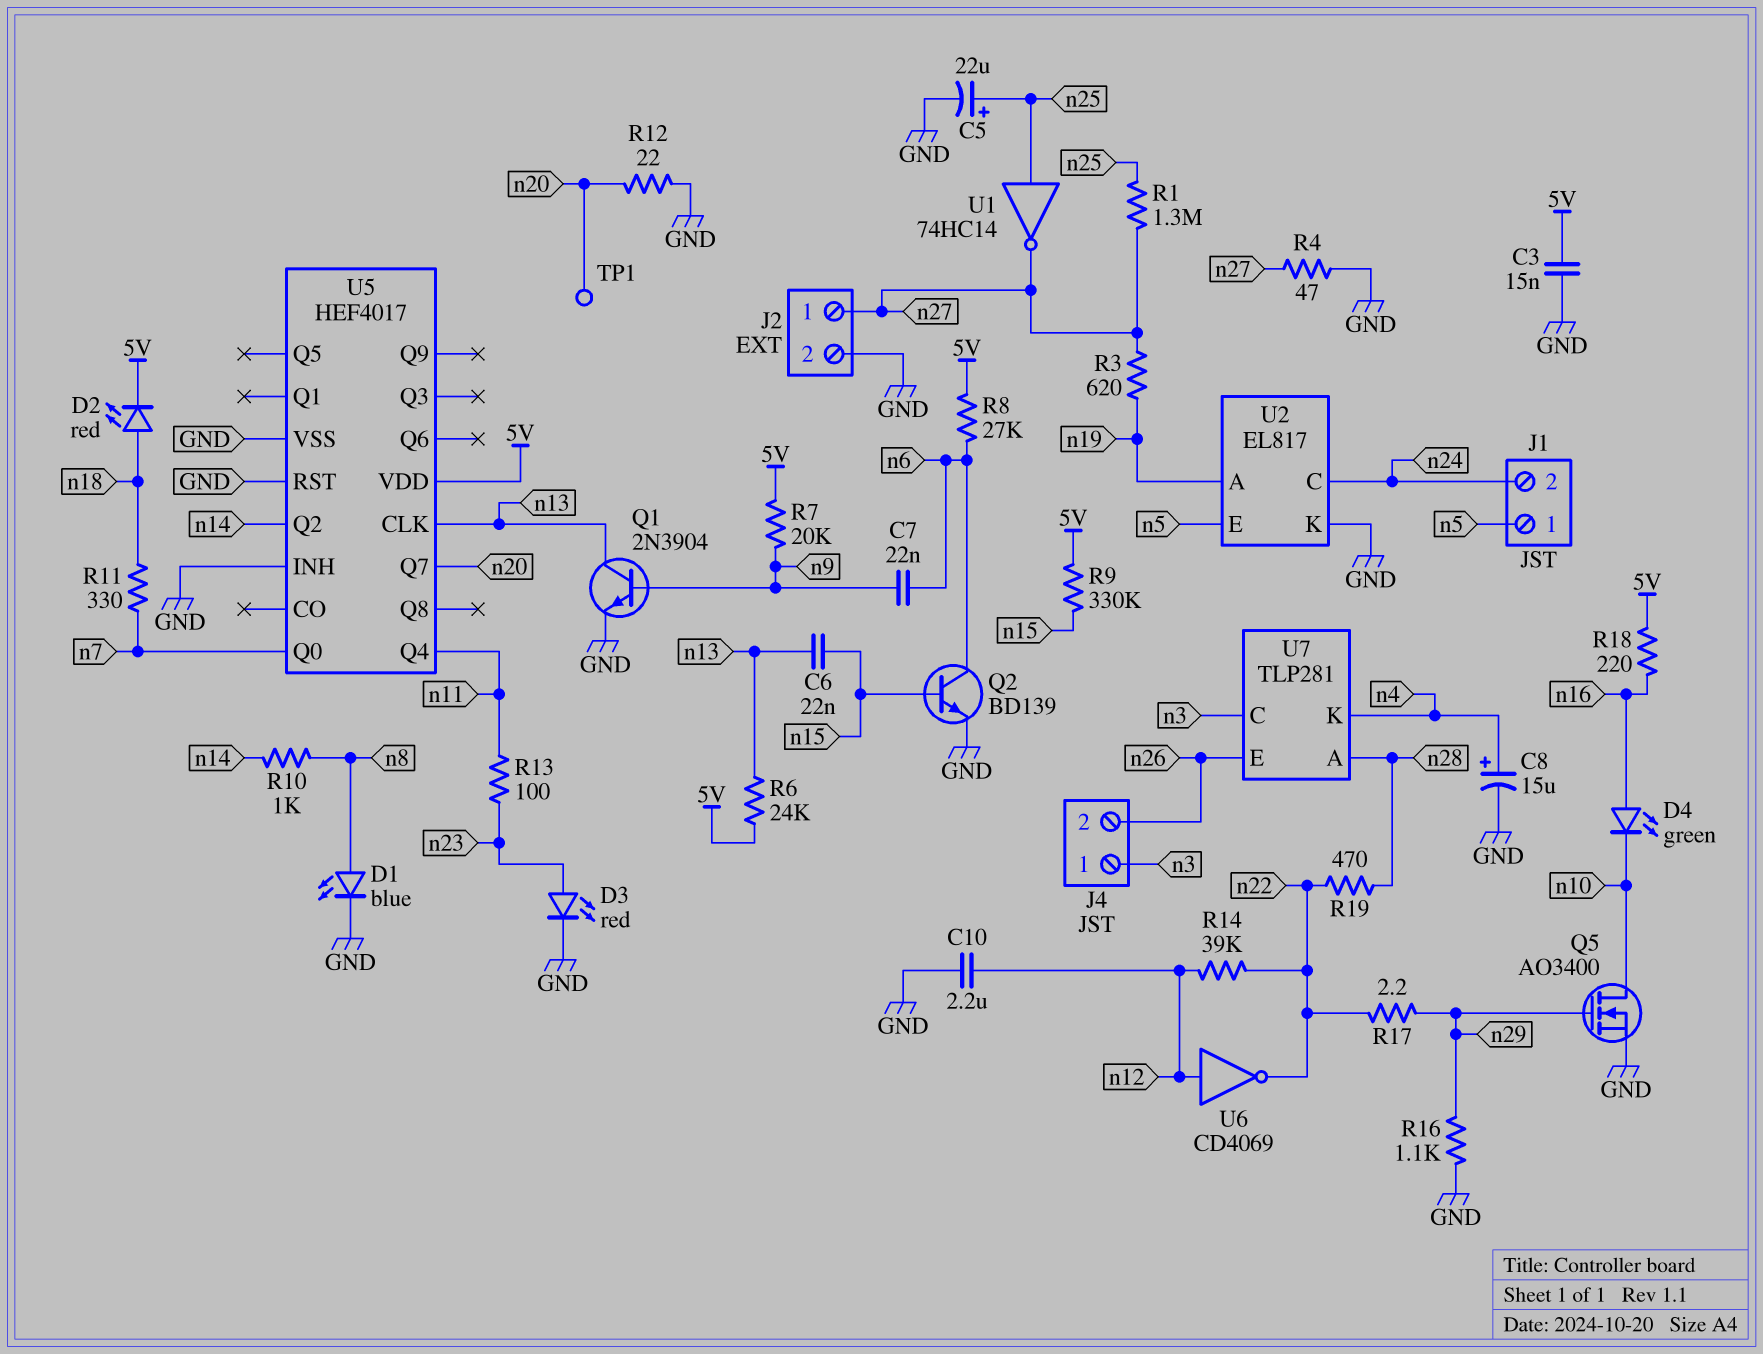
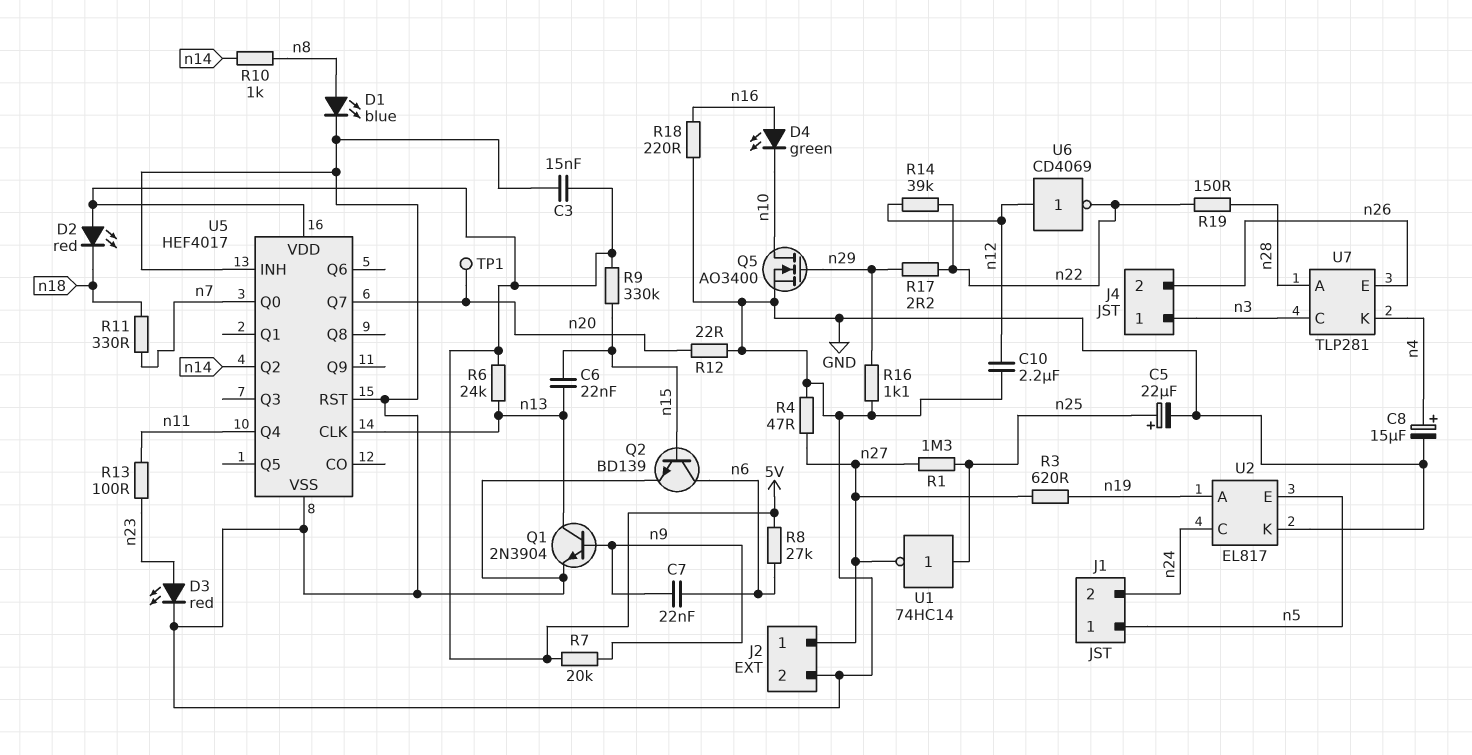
D2: LED red (A n18, K 5V) -> LED red (A 5V, K n18)
R18: 220 (5V, n16) -> 220 (GND, n16)
R19: 470 (n22, n28) -> 150 (n22, n28)

